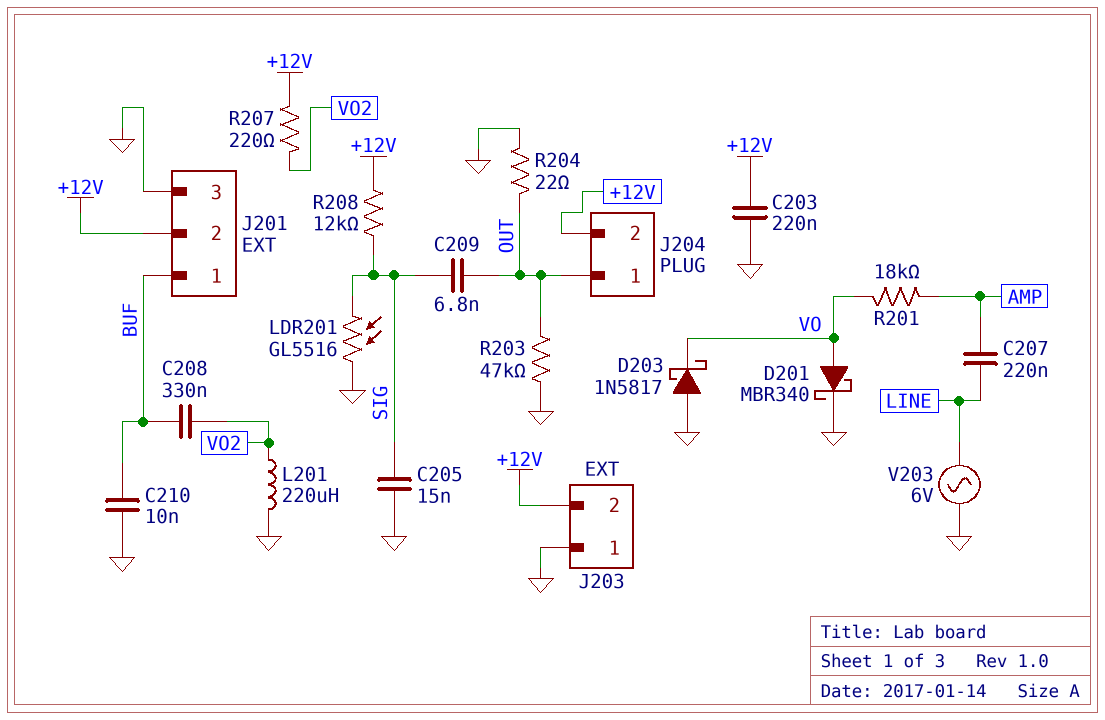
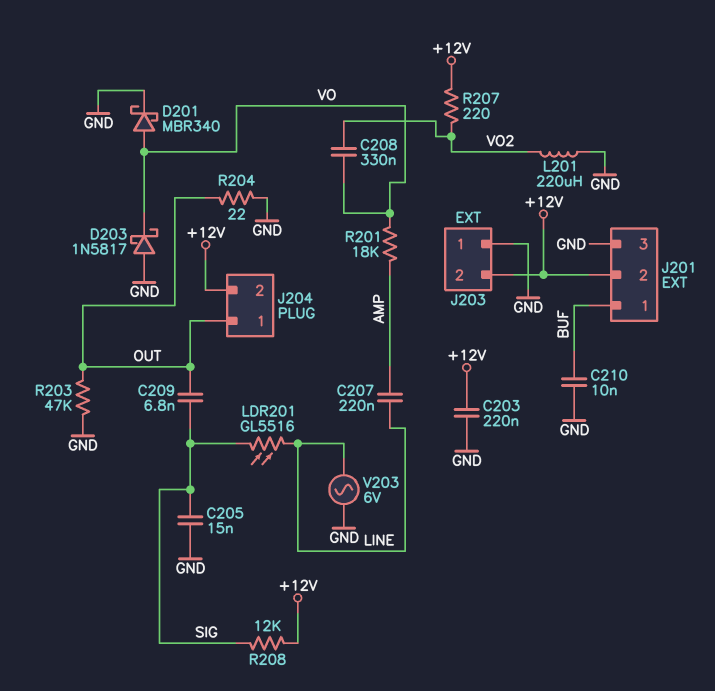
C208: 330nF (BUF, VO2) -> 330nF (VO, VO2)
LDR201: GL5516 (GND, SIG) -> GL5516 (LINE, SIG)

